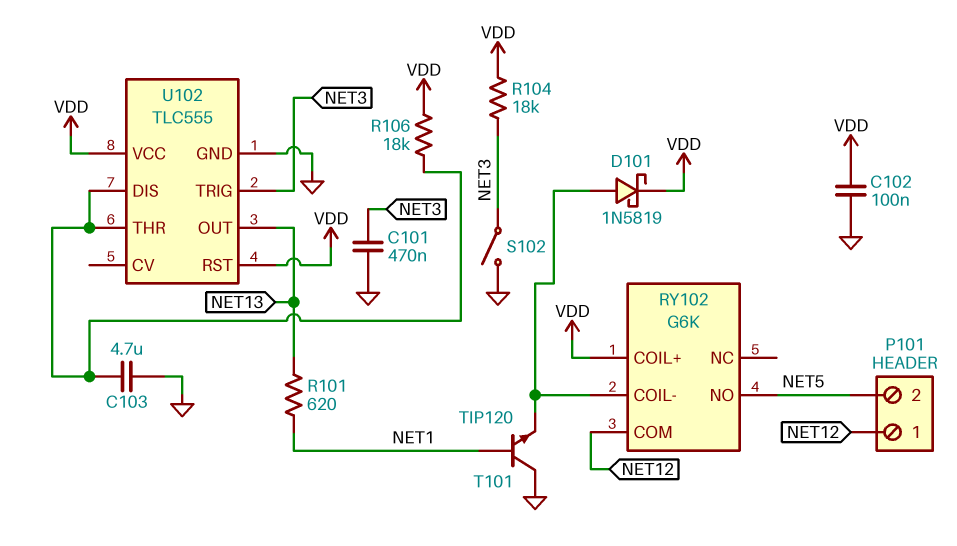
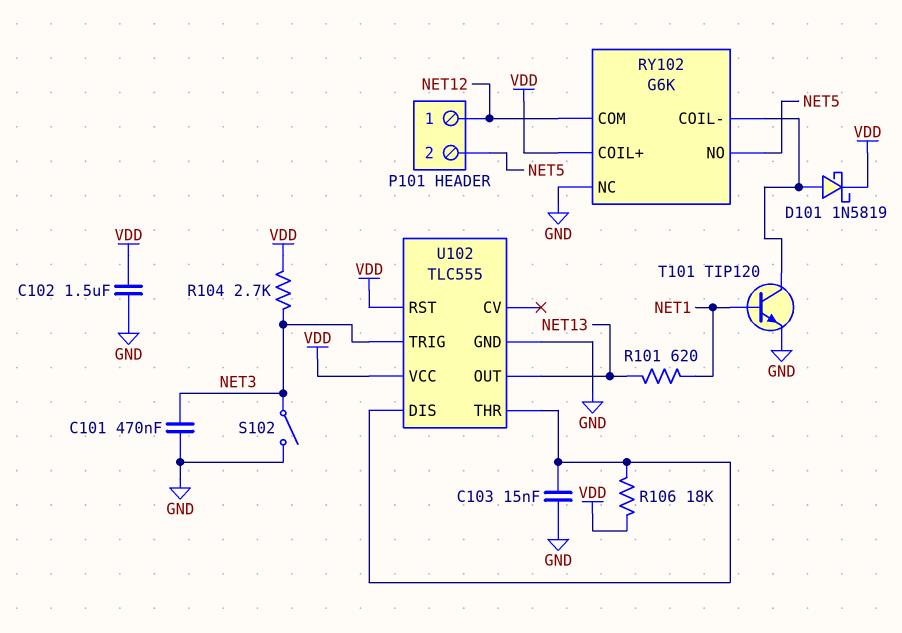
C102: 100nF (GND, VDD) -> 1.5uF (GND, VDD)
C103: 4.7uF (GND, U102/DIS) -> 15nF (GND, U102/DIS)
R104: 18k (NET3, VDD) -> 2.7k (NET3, VDD)
RY102 pin NC: none -> GND
T101: NPN TIP120 (B NET1, C GND, E RY102/COIL-) -> NPN TIP120 (B NET1, C RY102/COIL-, E GND)

